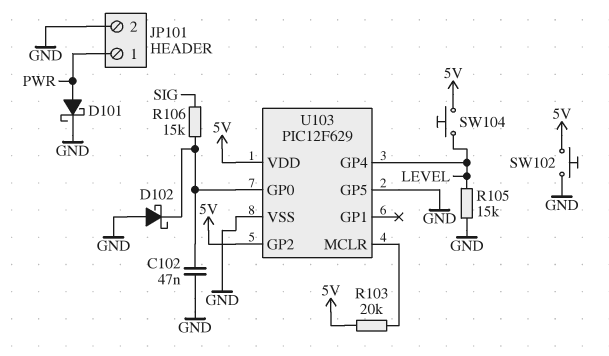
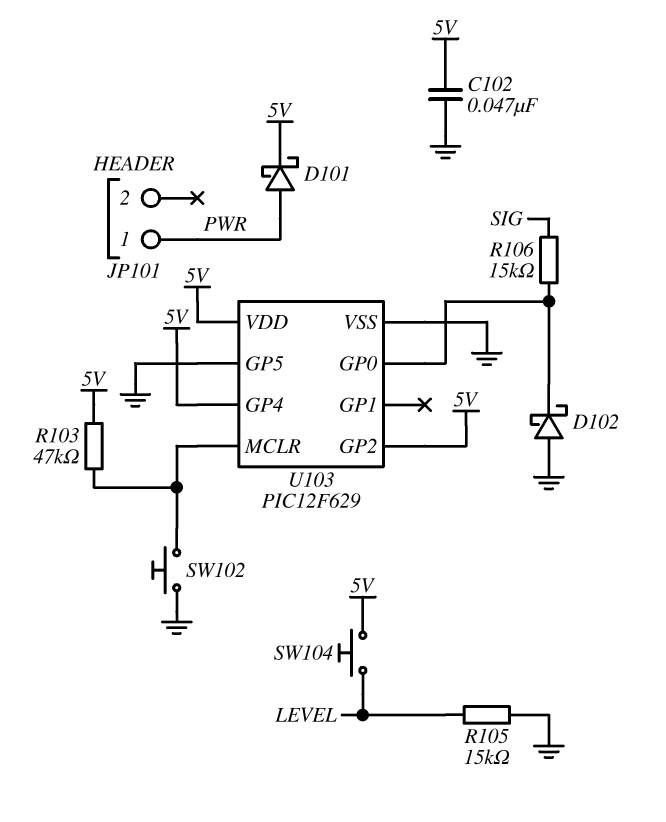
C102: 47nF (GND, U103/GP0) -> 47nF (5V, GND)
D101: schottky (A PWR, K GND) -> schottky (A PWR, K 5V)
JP101 pin 2: GND -> none
R103: 20k (5V, U103/MCLR) -> 47k (5V, U103/MCLR)
SW102: button (5V, GND) -> button (GND, U103/MCLR)
U103 pin GP4: LEVEL -> 5V

